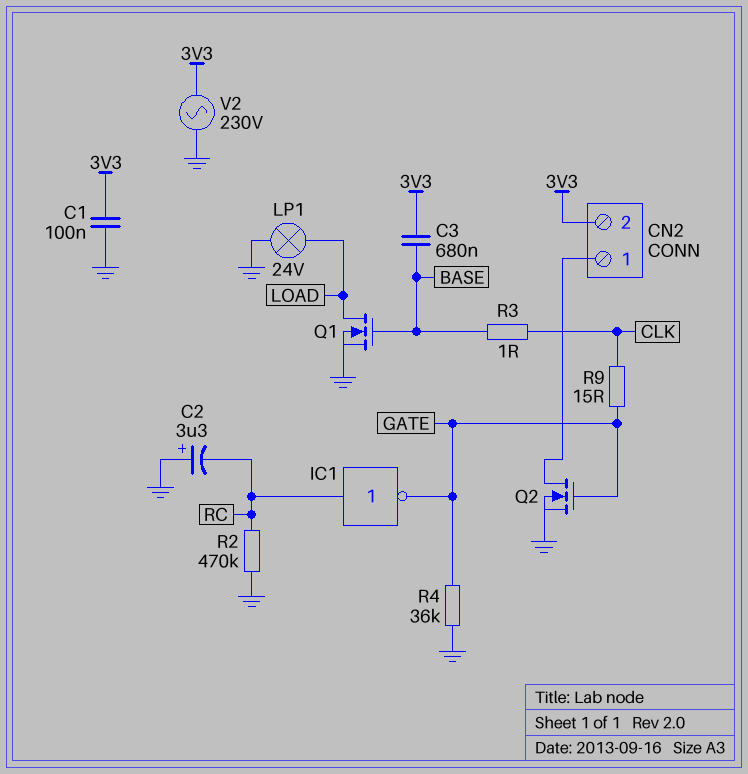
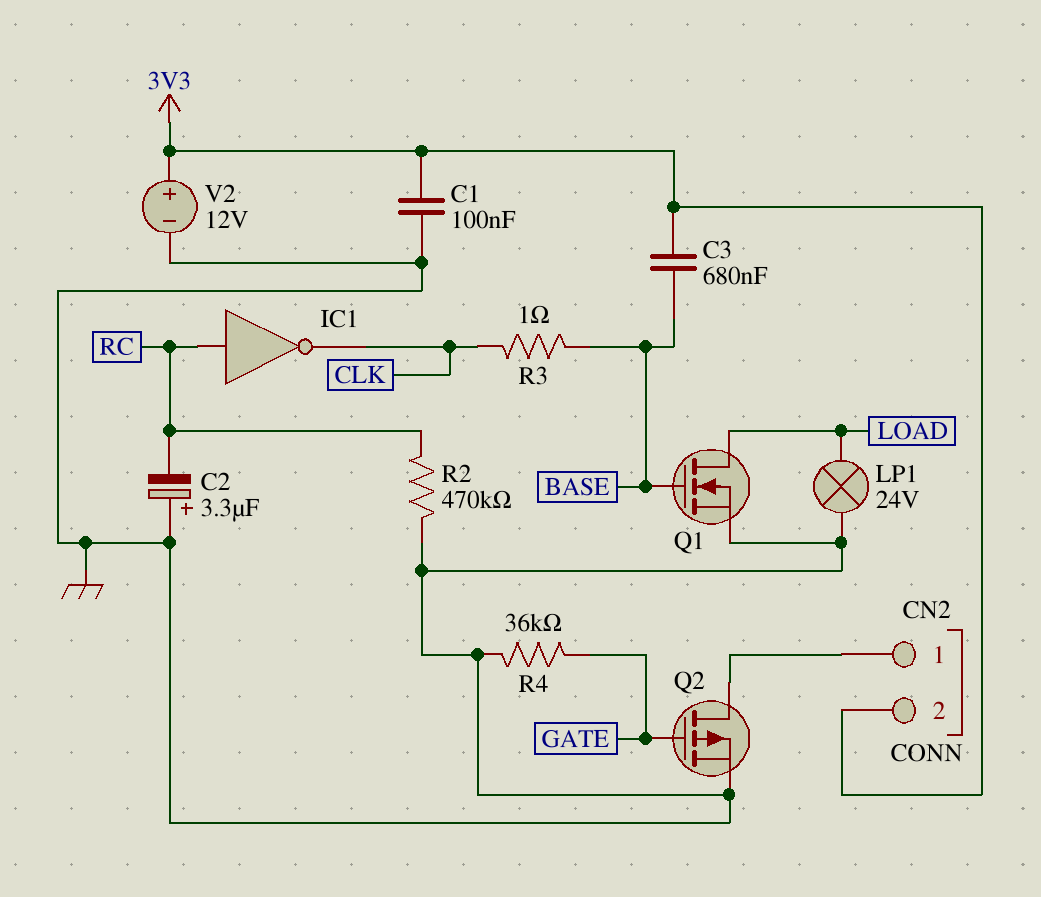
IC1: NOT (in RC, out GATE) -> NOT (in RC, out CLK)
Q2: NMOS (G GATE, D CN2/1, S GND) -> PMOS (G GATE, D CN2/1, S GND)
R9: 15 (CLK, GATE) -> none
V2: AC 230V (3V3, GND) -> 12V (plus 3V3, minus GND)

